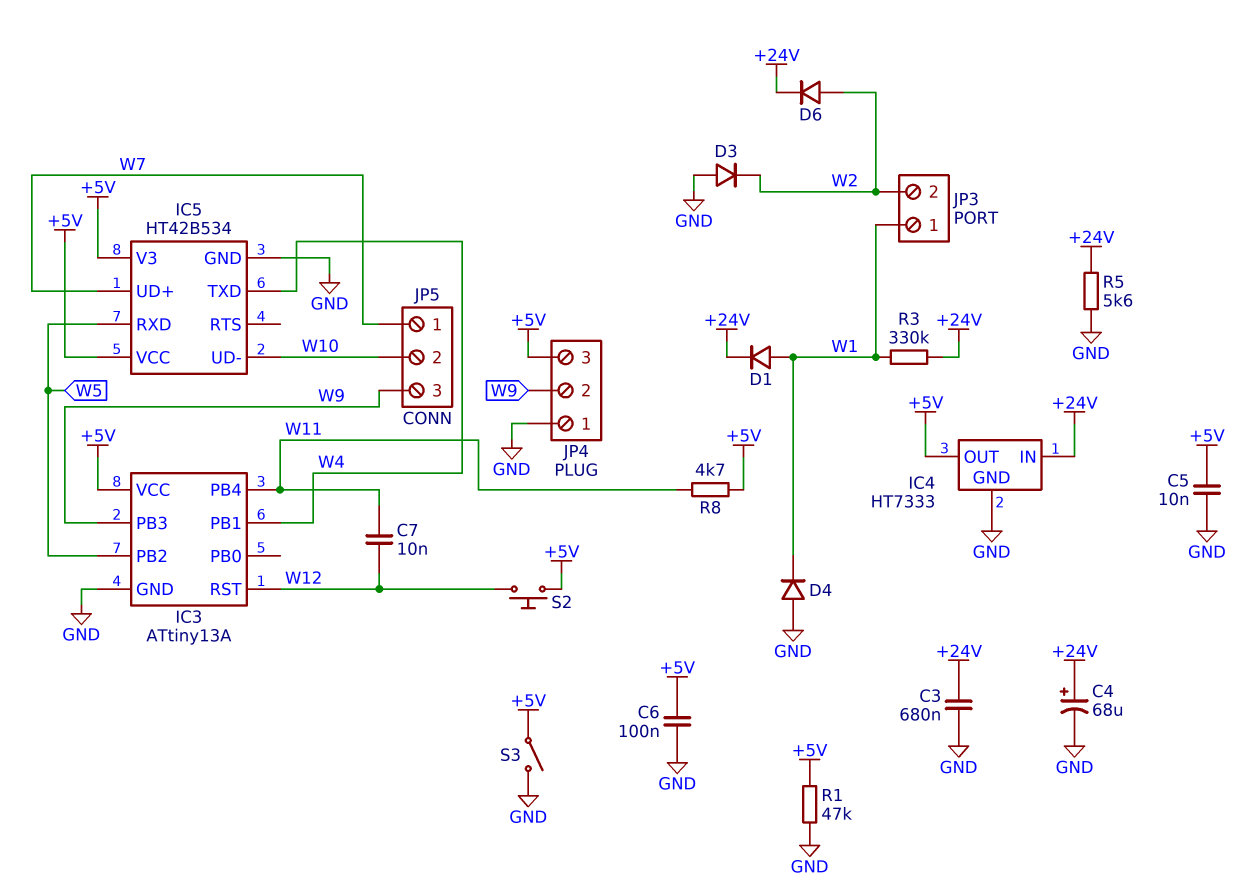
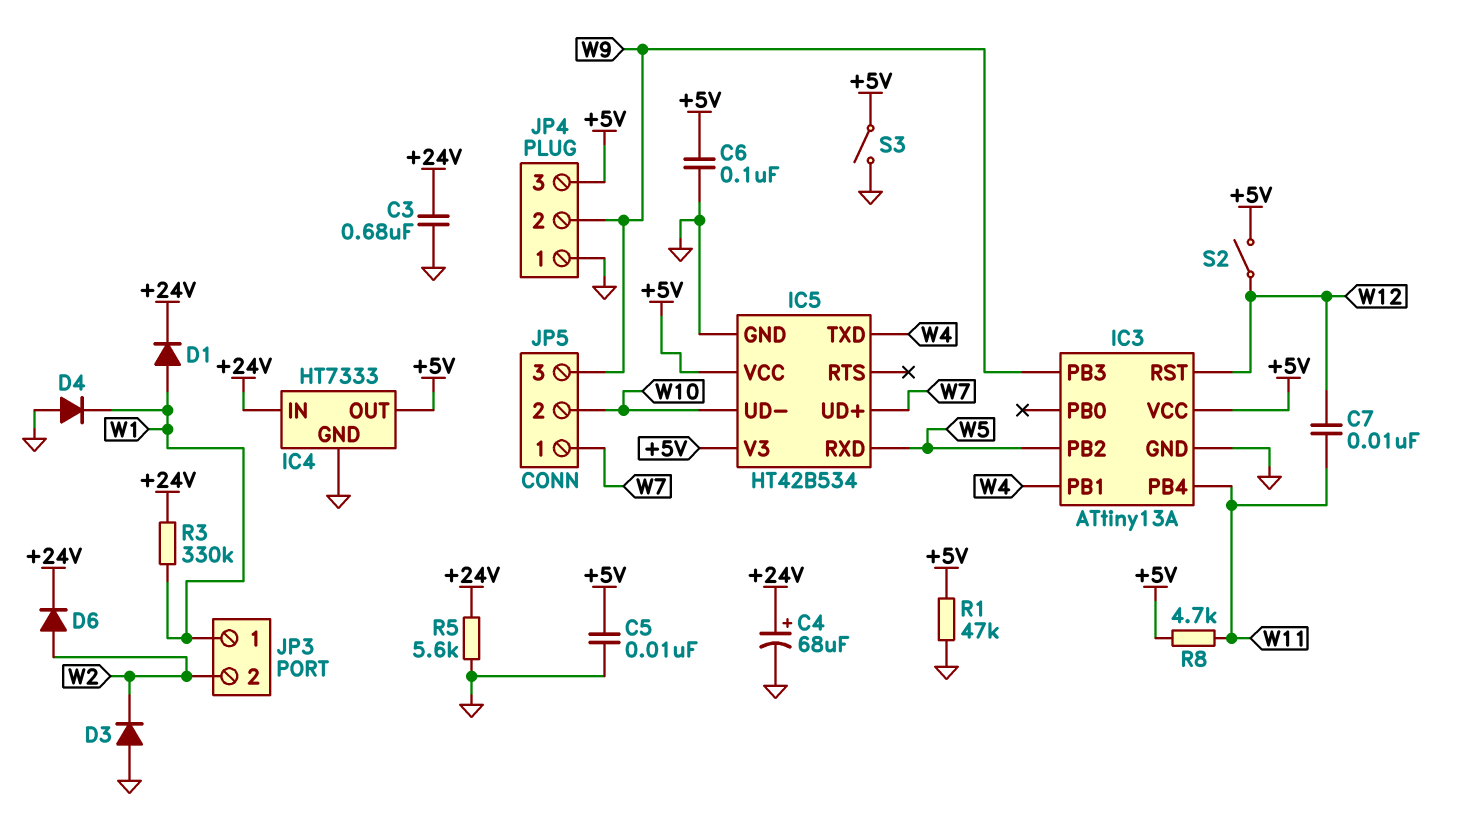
S2: button (+5V, W12) -> switch (+5V, W12)

